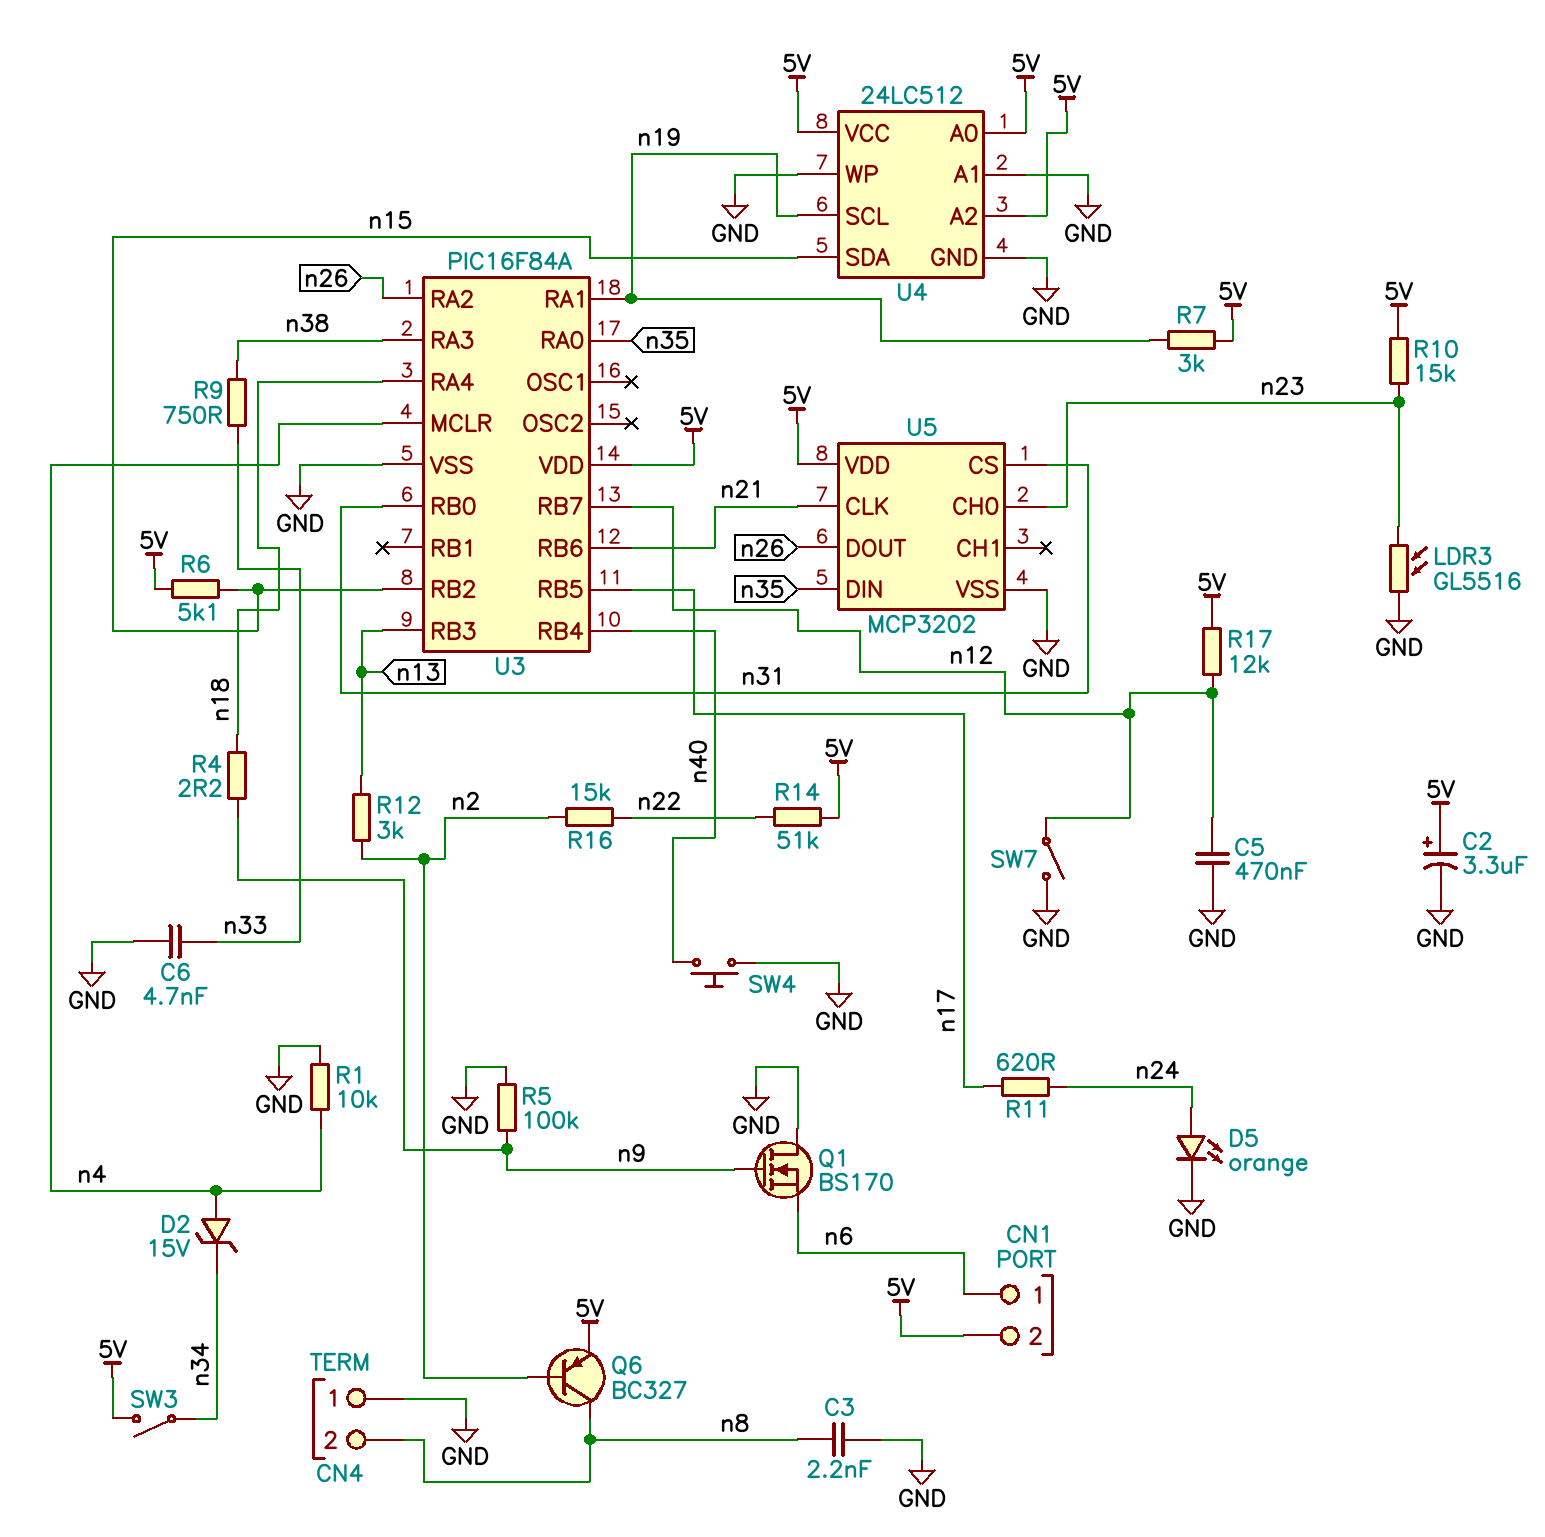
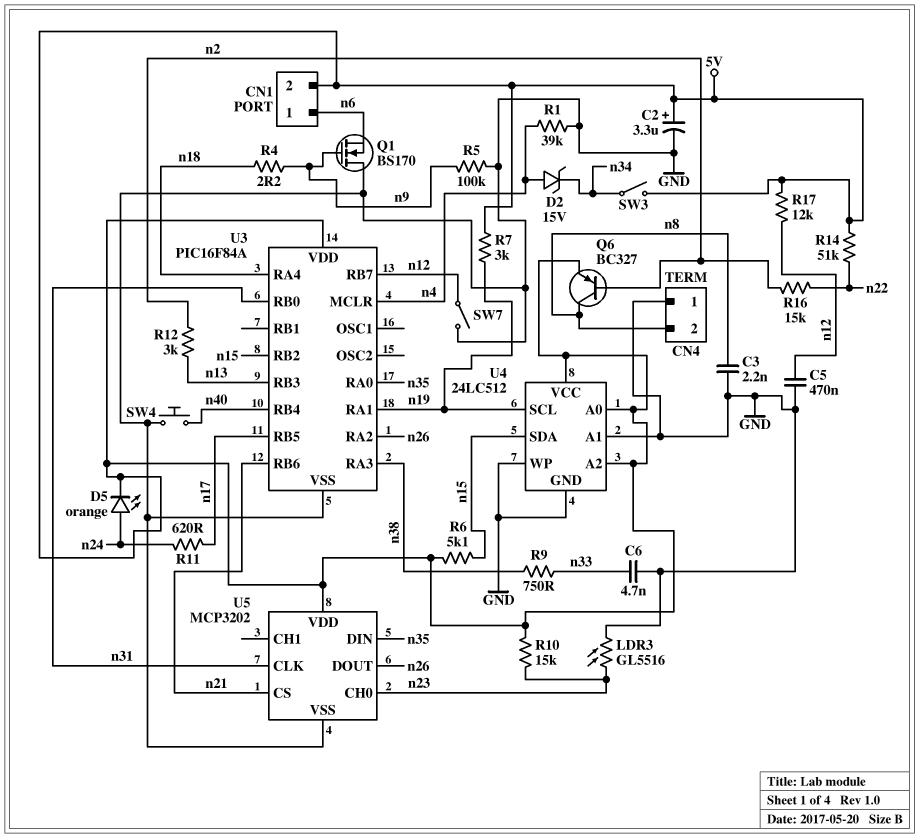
D5: LED orange (A n24, K GND) -> LED orange (A n24, K 5V)
R1: 10k (GND, n4) -> 39k (GND, n4)
U5 pin CLK: n21 -> n31
U5 pin CS: n31 -> n21

